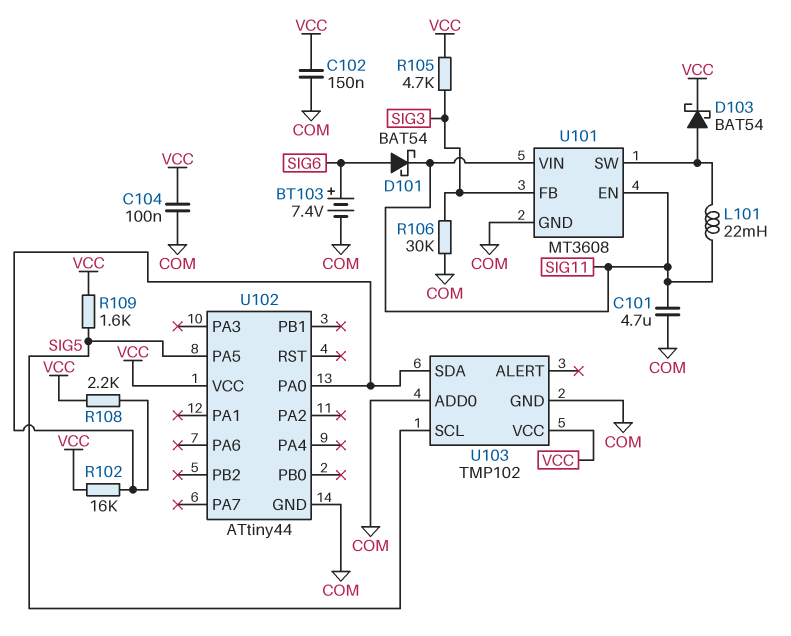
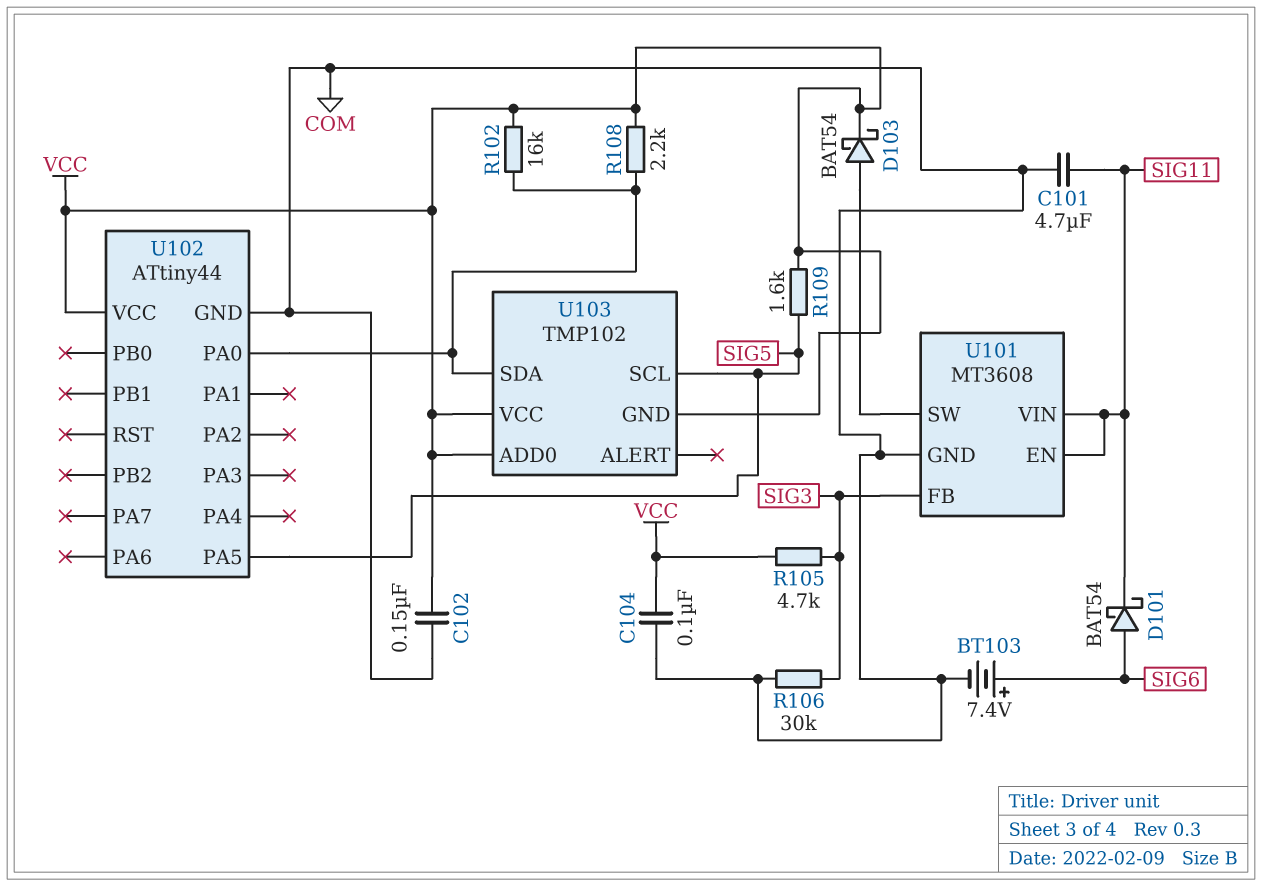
L101: 22mH (SIG11, U101/SW) -> none
U103 pin ADD0: COM -> VCC
U103 pin GND: COM -> VCC

